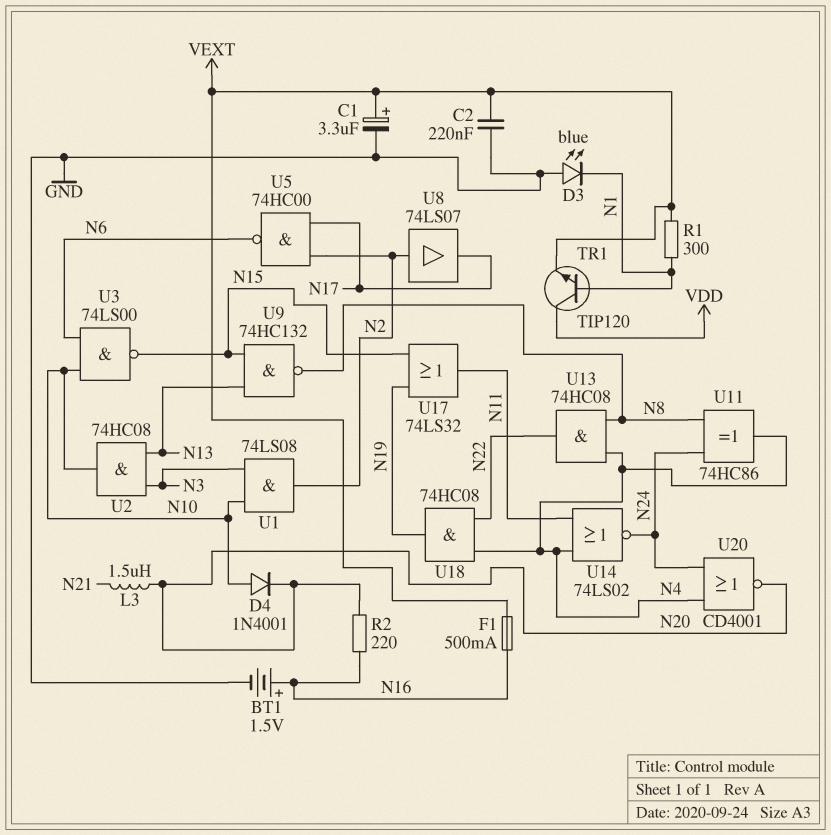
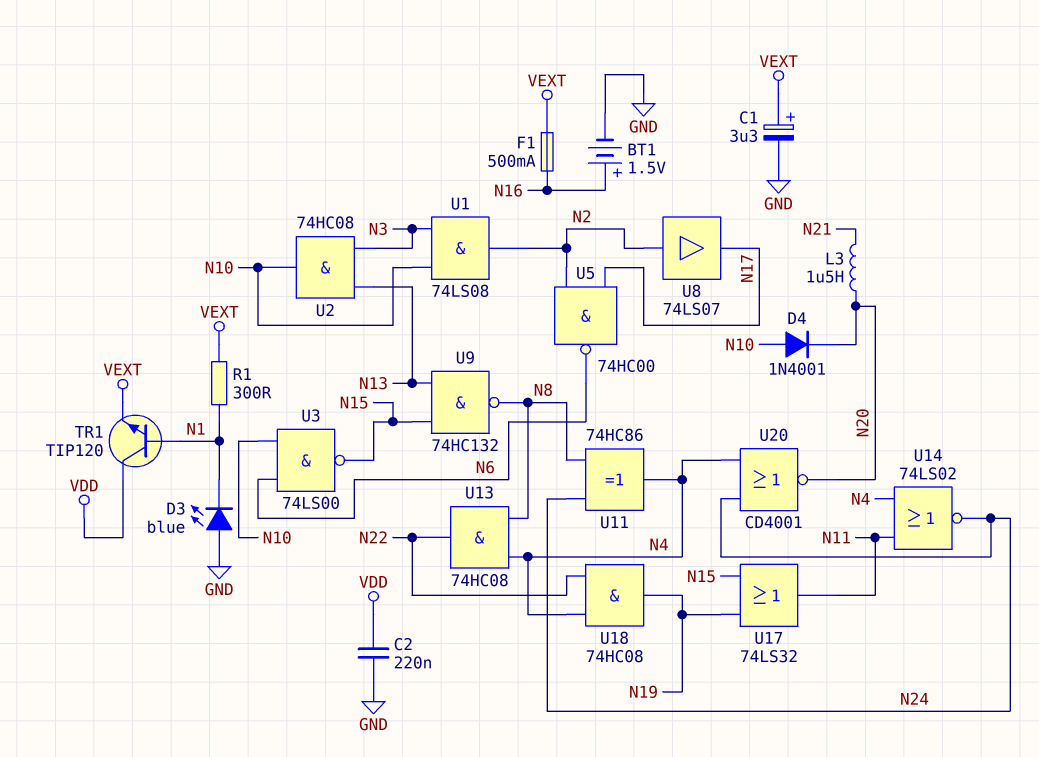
C2: 220nF (GND, VEXT) -> 220nF (GND, VDD)
R2: 220 (N16, N20) -> none

